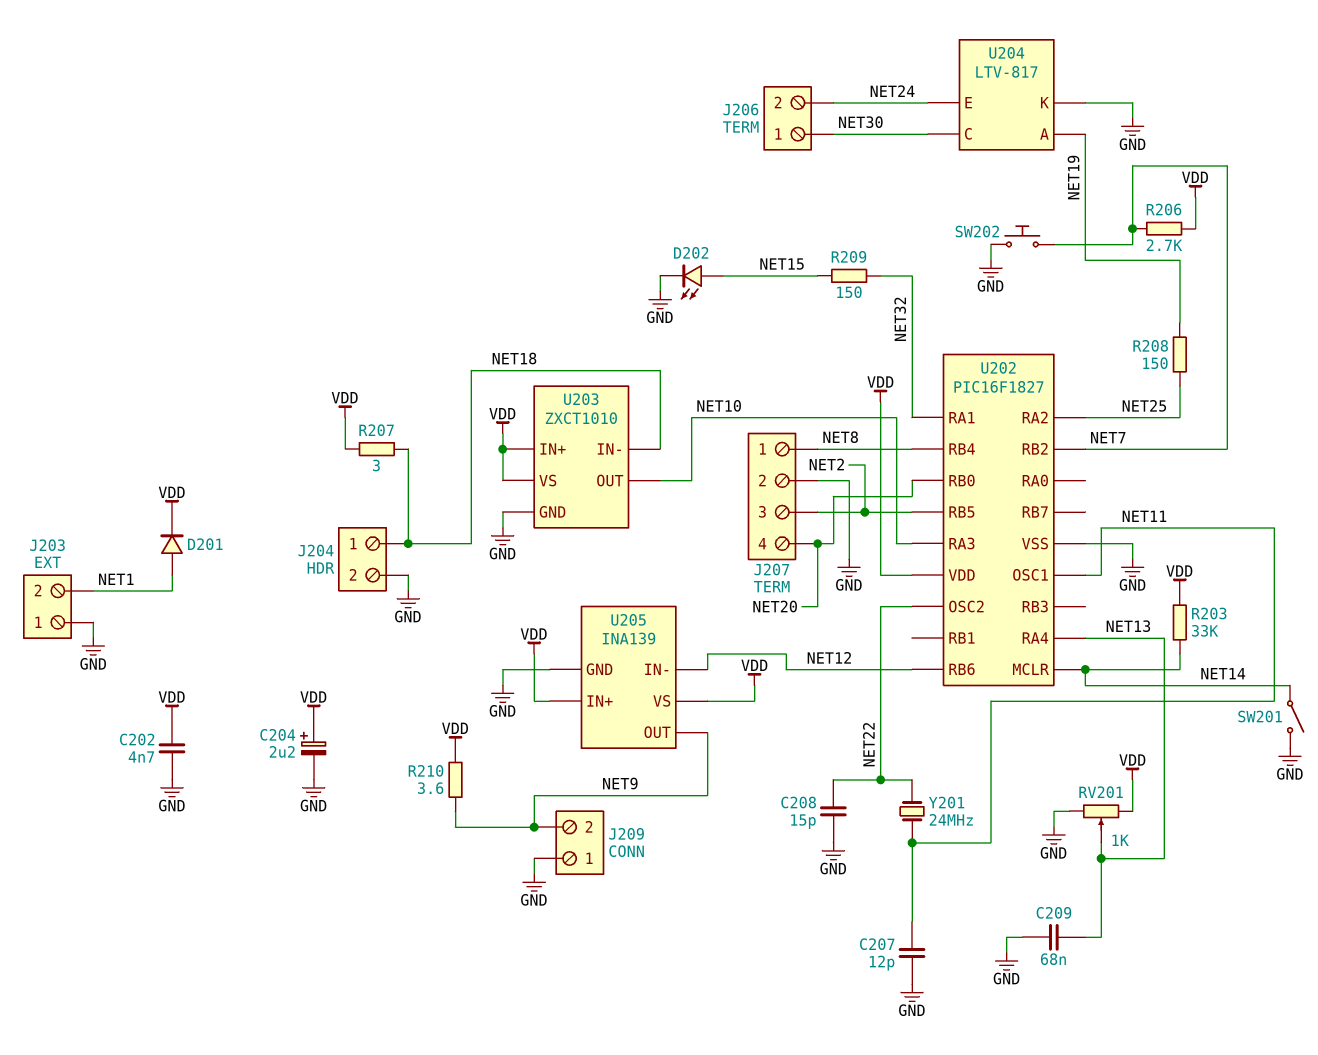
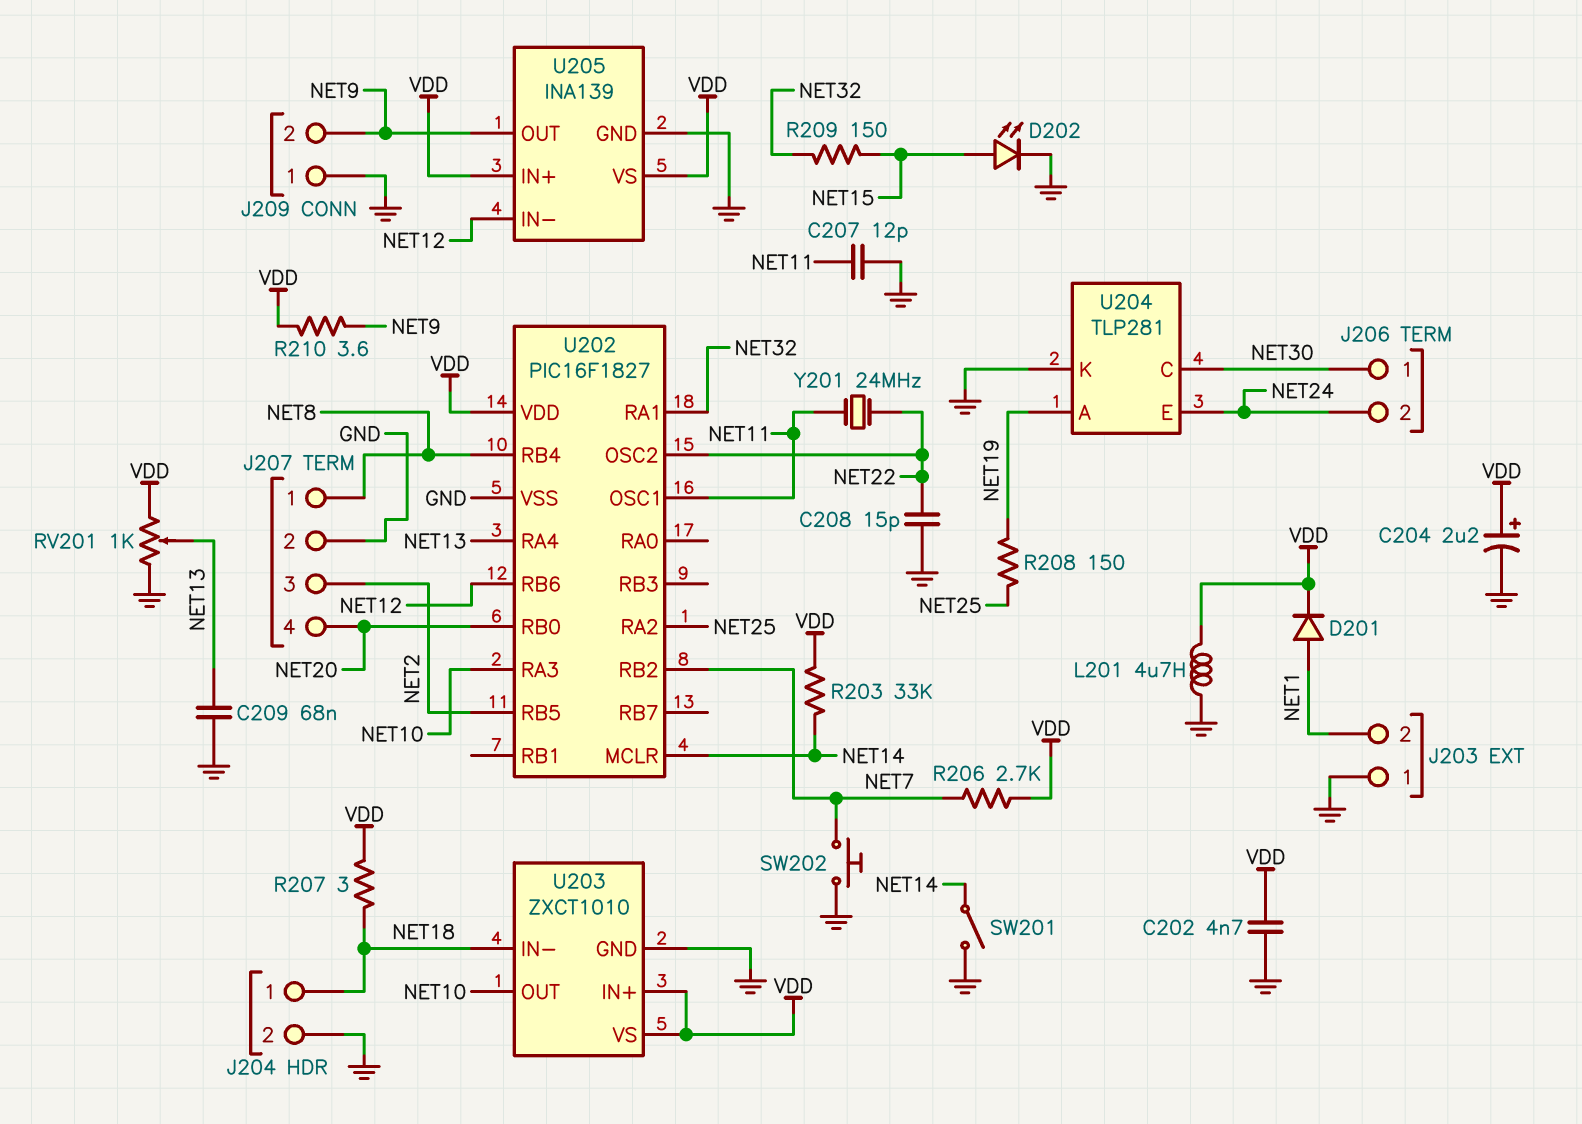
L201: none -> 4.7uH (GND, VDD)
U204: LTV-817 -> TLP281

